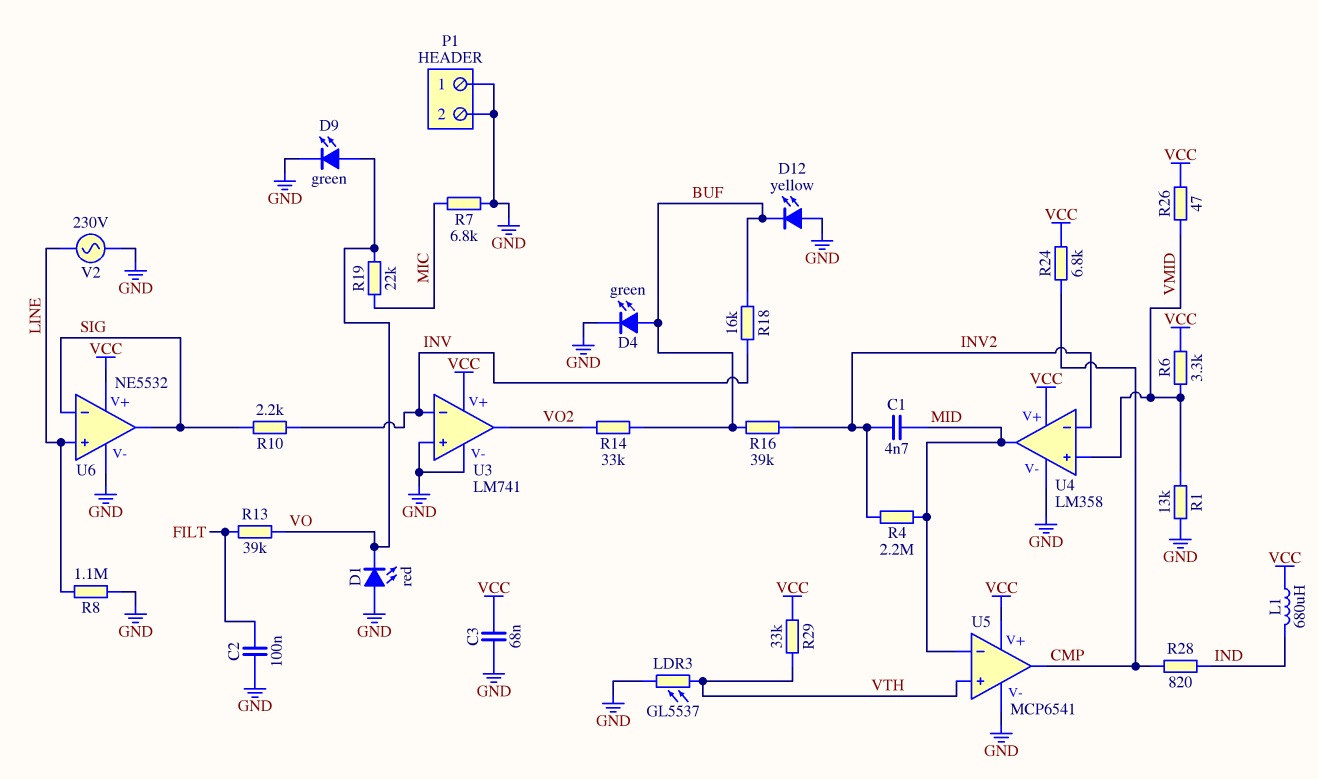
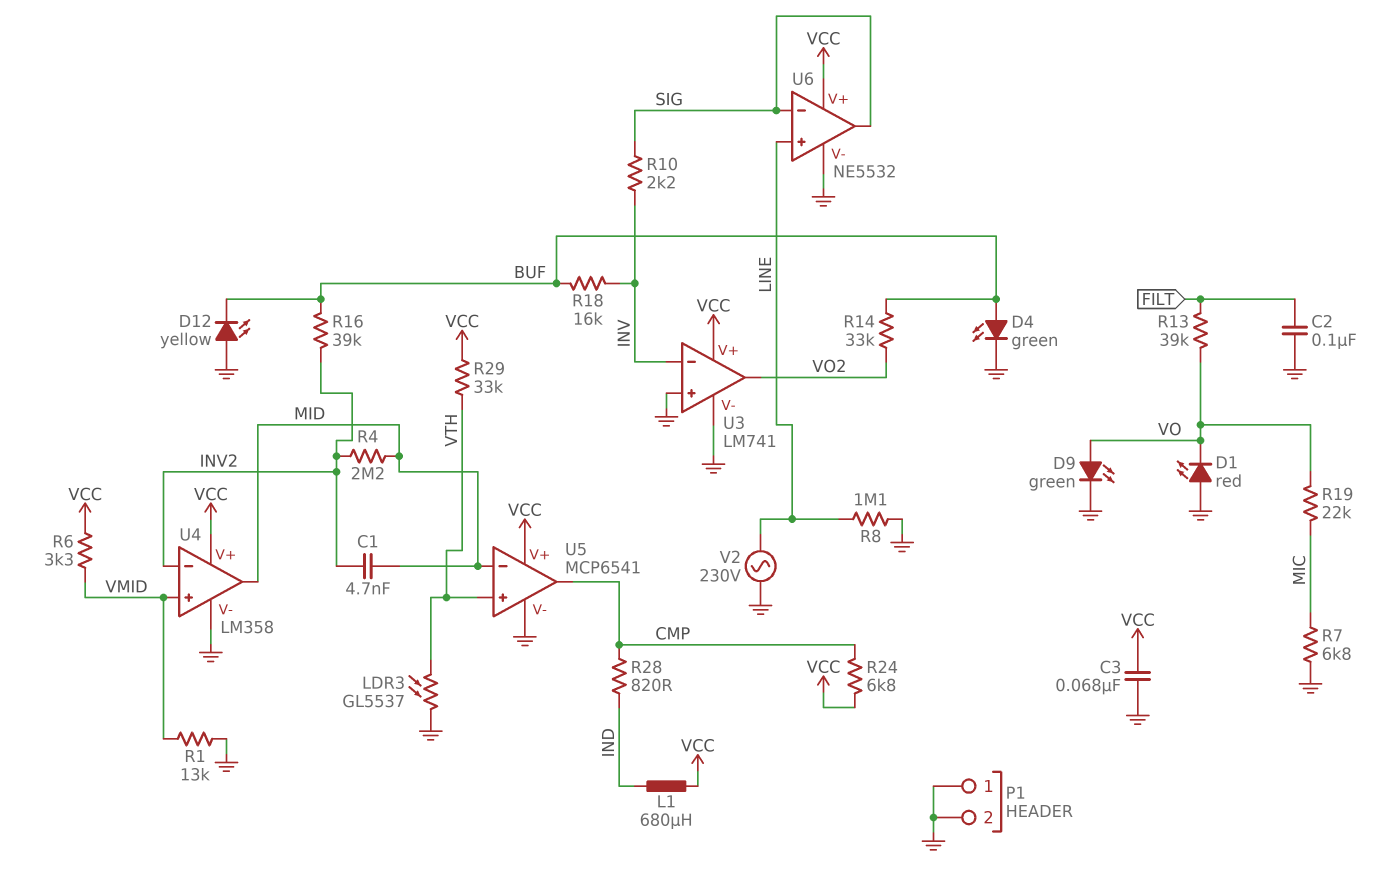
R26: 47 (VCC, VMID) -> none

